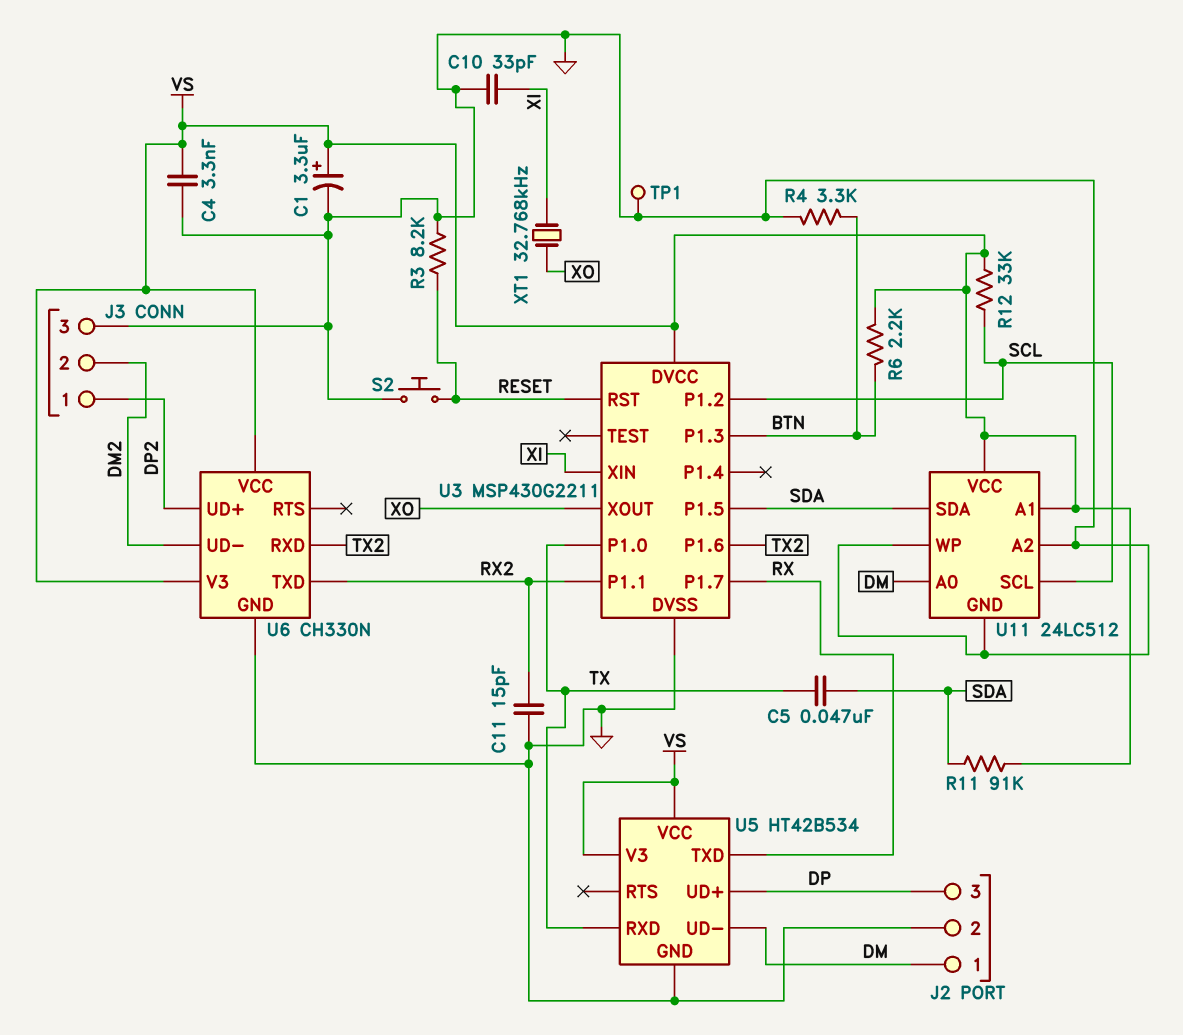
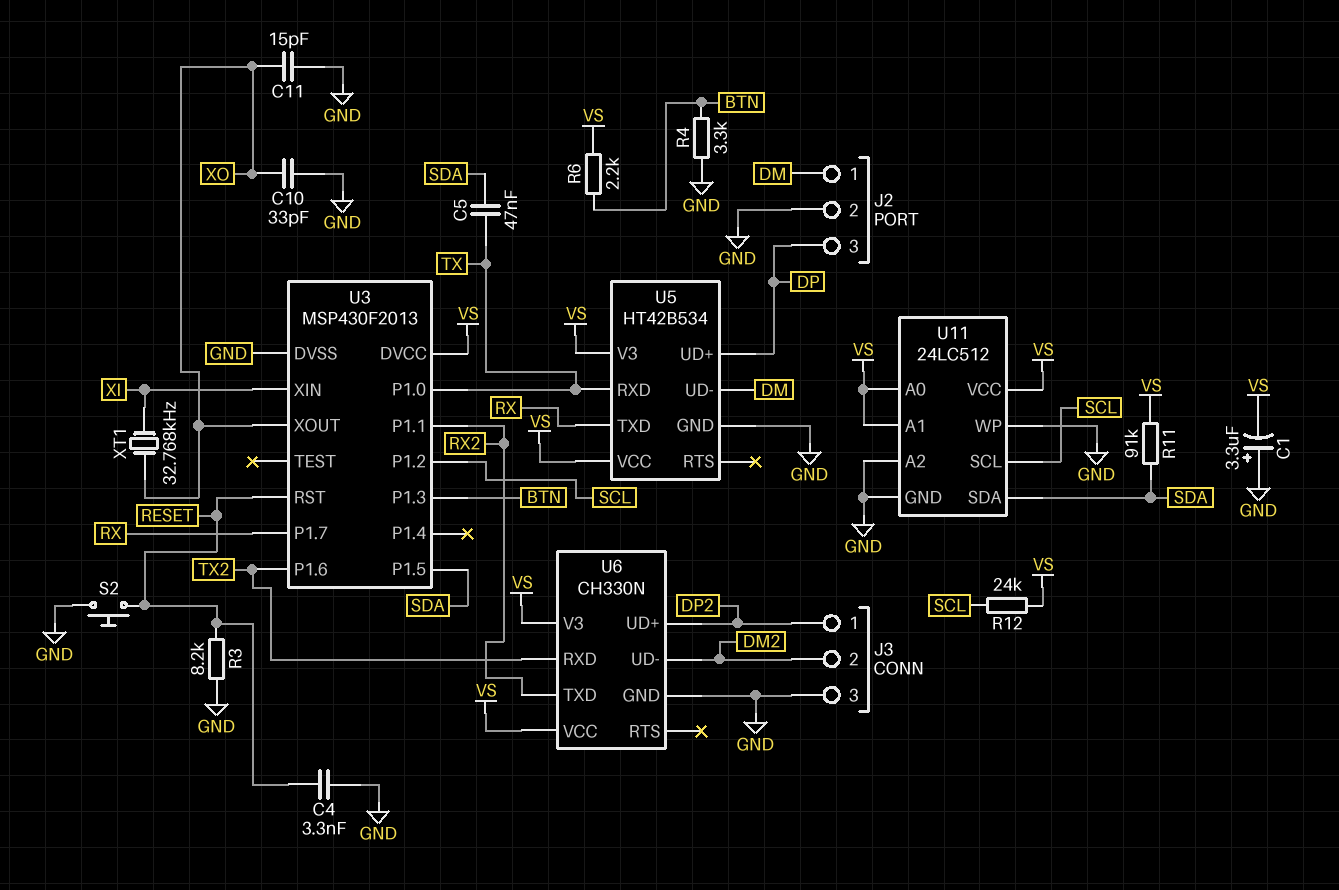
C1: 3.3uF (plus VS, minus GND) -> 3.3uF (plus GND, minus VS)
C4: 3.3nF (GND, VS) -> 3.3nF (GND, RESET)
C10: 33pF (GND, XI) -> 33pF (GND, XO)
C11: 15pF (GND, RX2) -> 15pF (GND, XO)
R12: 33k (SCL, VS) -> 24k (SCL, VS)
TP1: test point (GND) -> none
U3: MSP430G2211 -> MSP430F2013
U11 pin A0: DM -> VS

